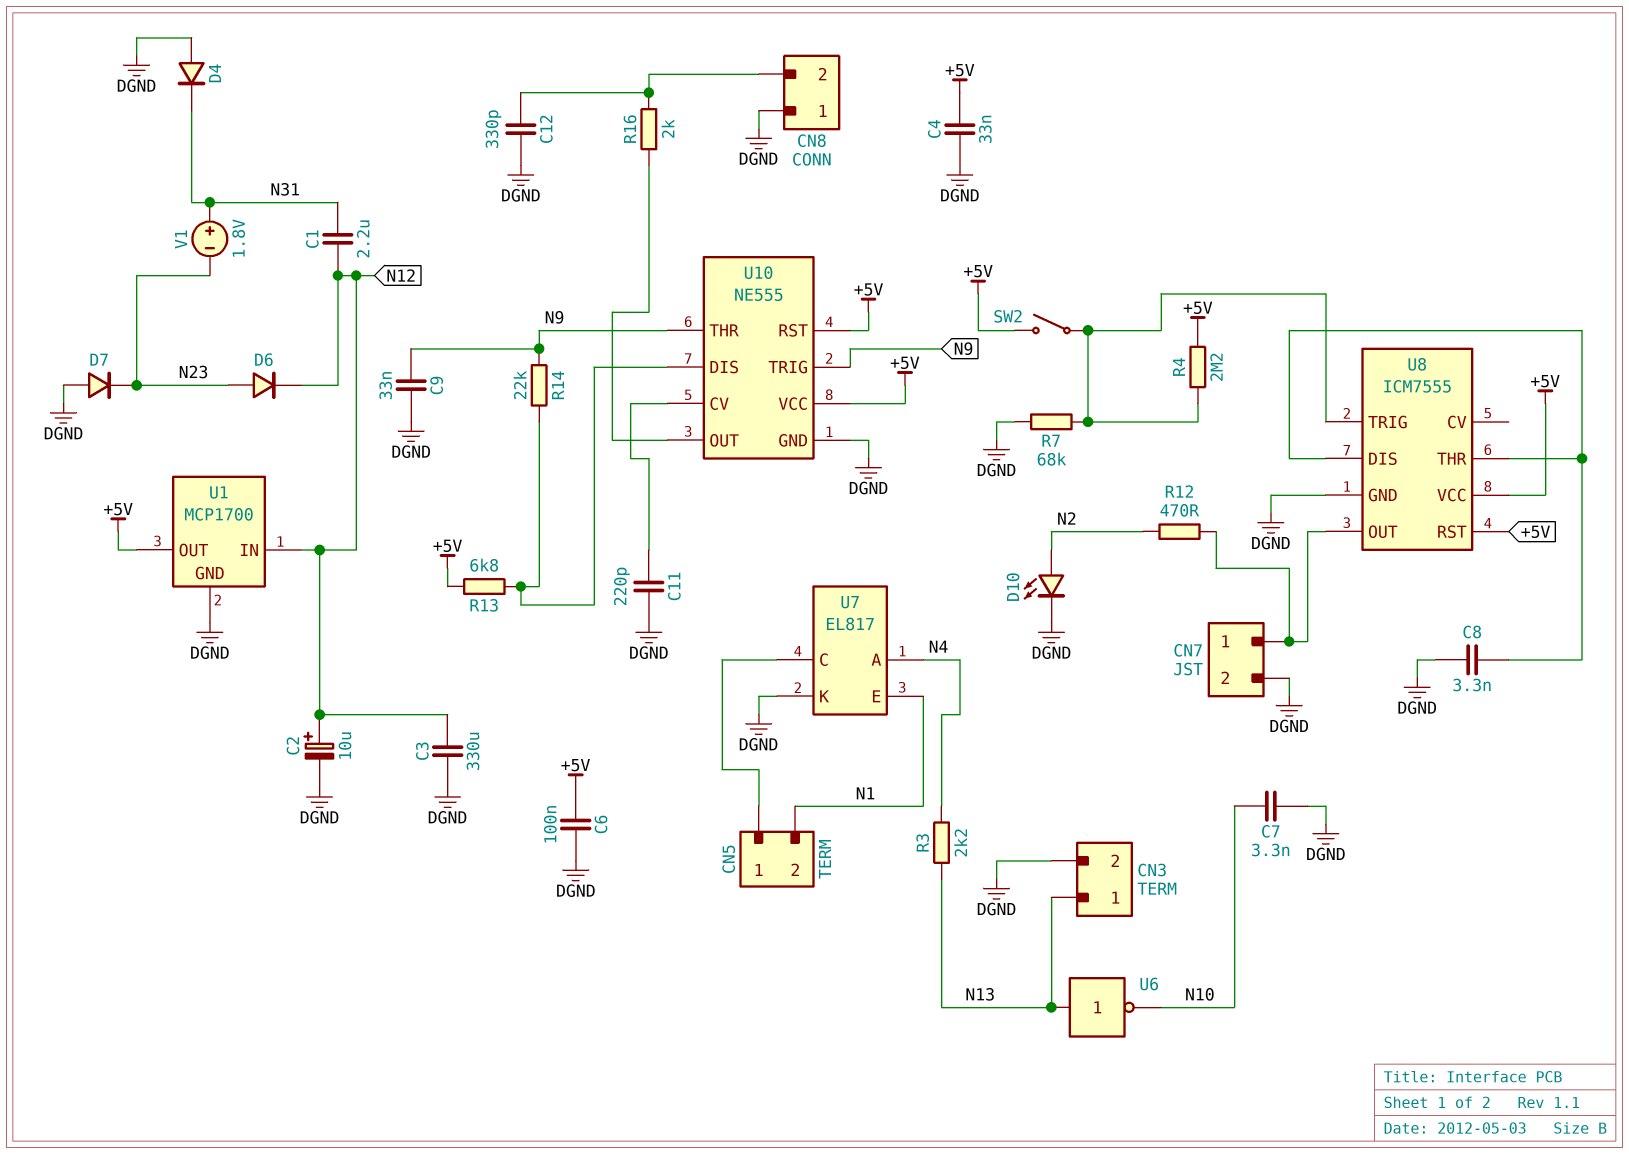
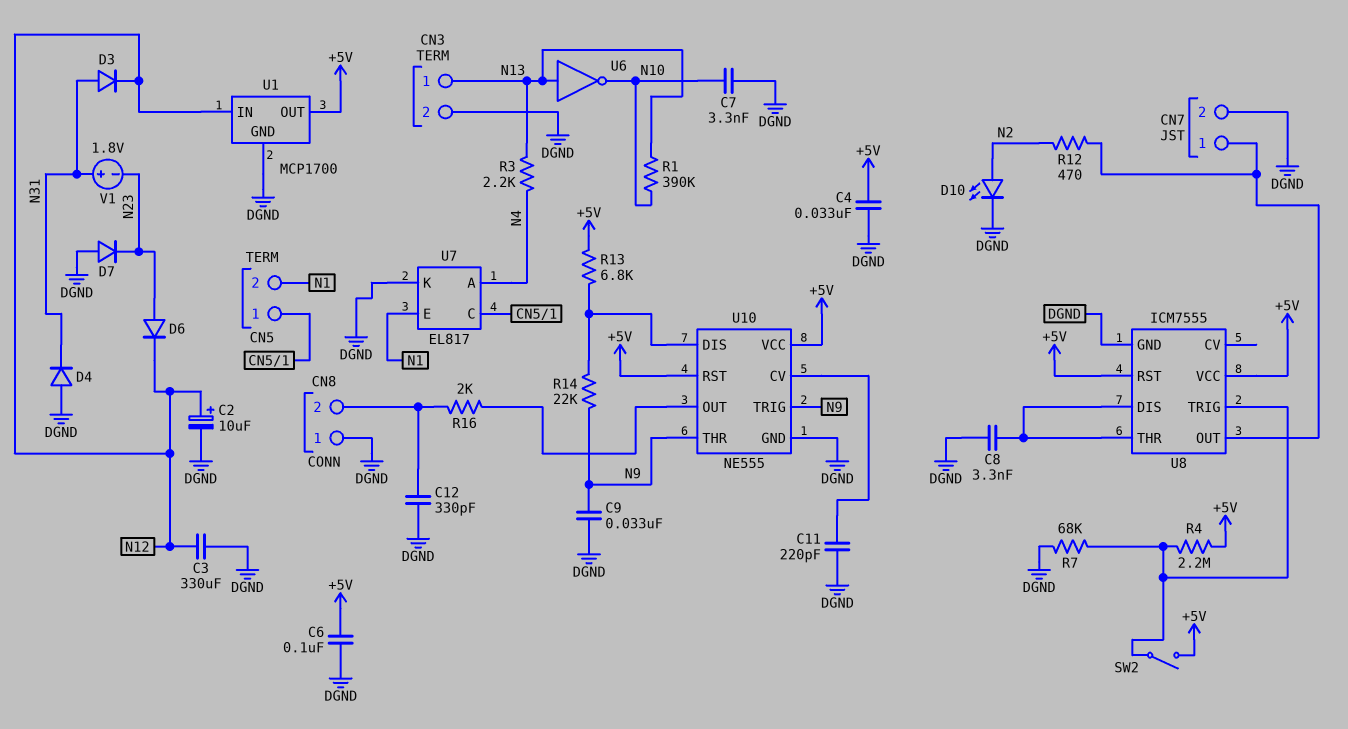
C1: 2.2uF (N12, N31) -> none
D3: none -> diode (A N31, K N12)
R1: none -> 390k (N10, N13)

